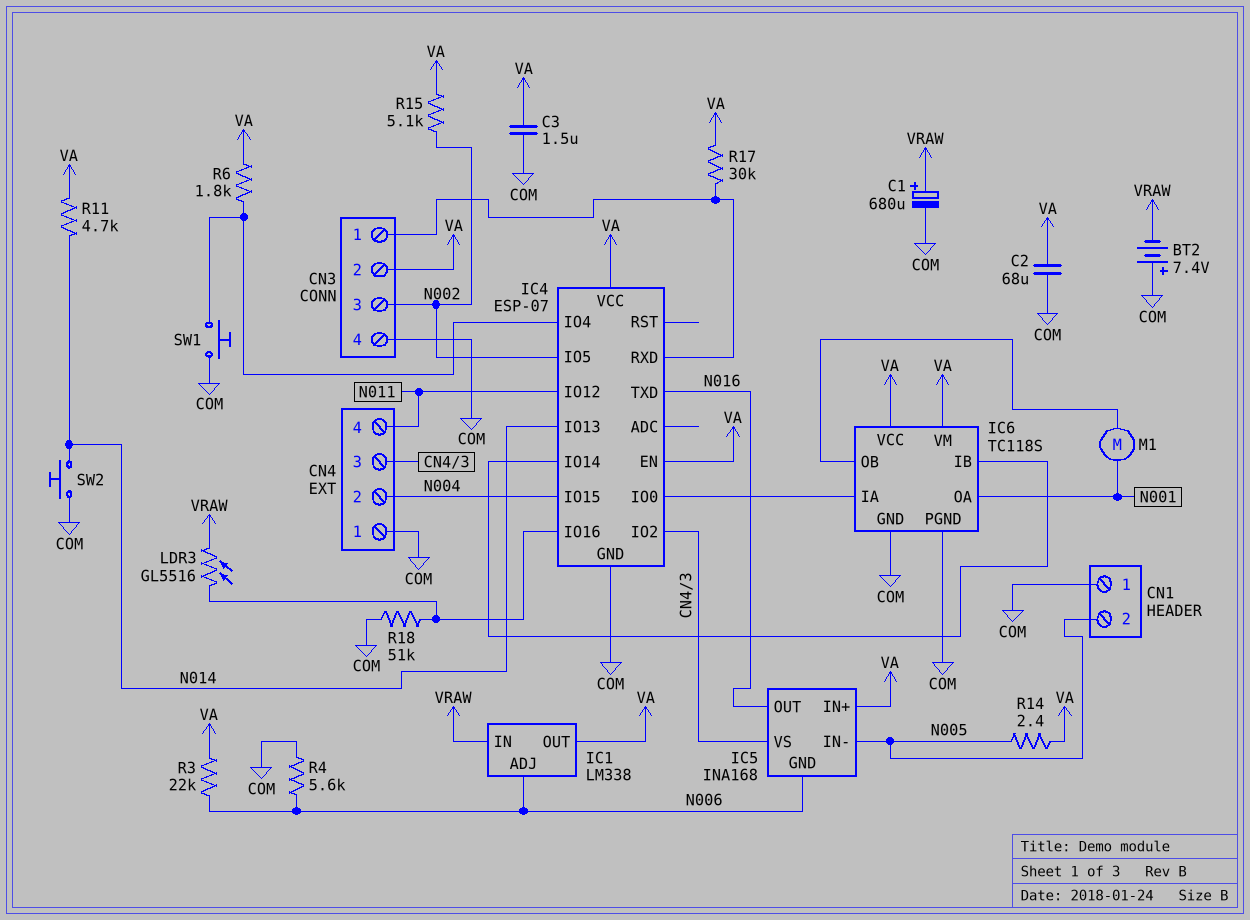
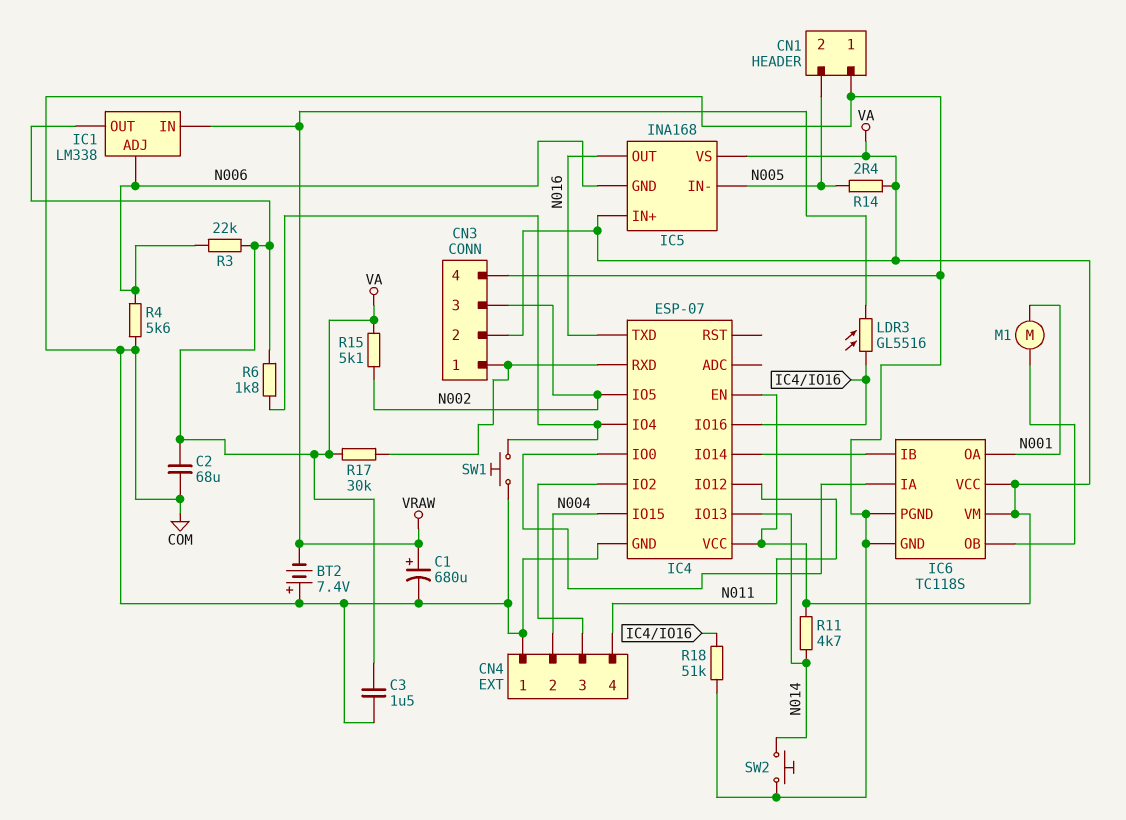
IC5 pin VS: CN4/3 -> VA

